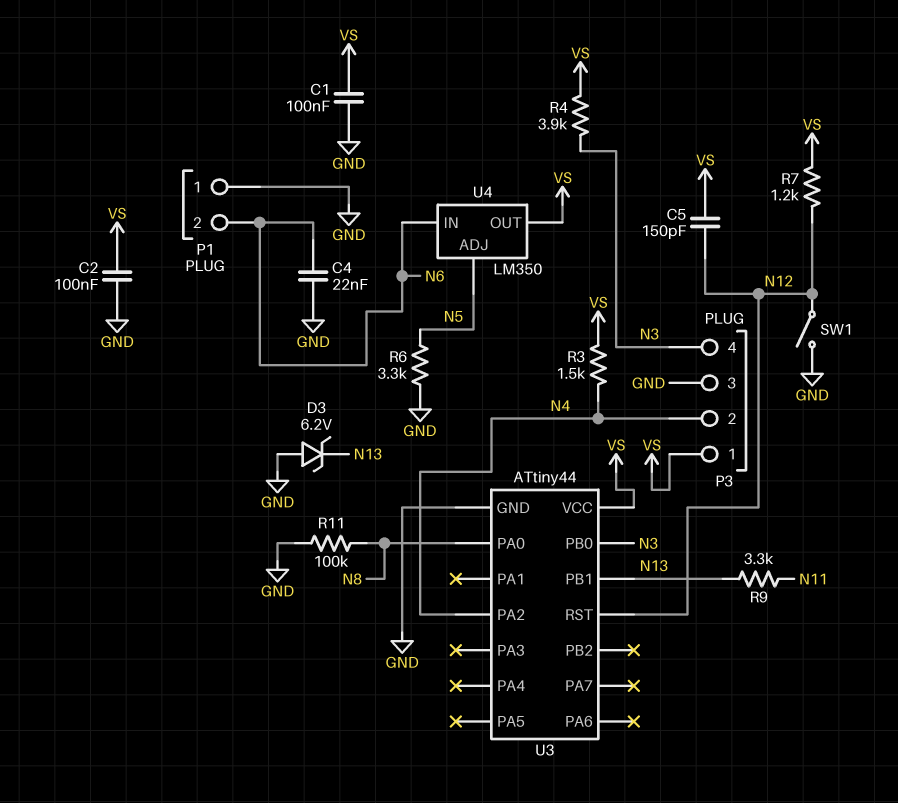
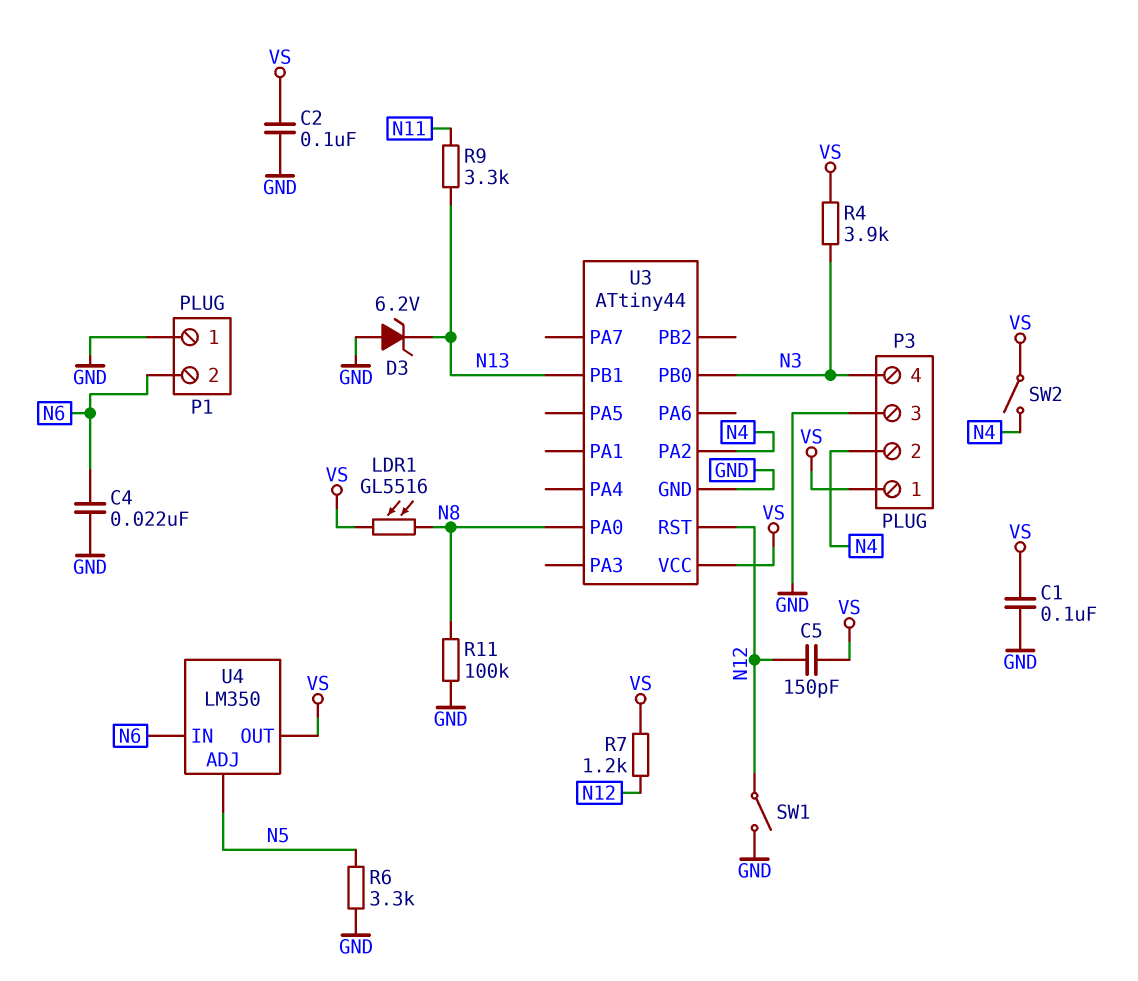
LDR1: none -> GL5516 (N8, VS)
R3: 1.5k (N4, VS) -> none
SW2: none -> switch (N4, VS)

